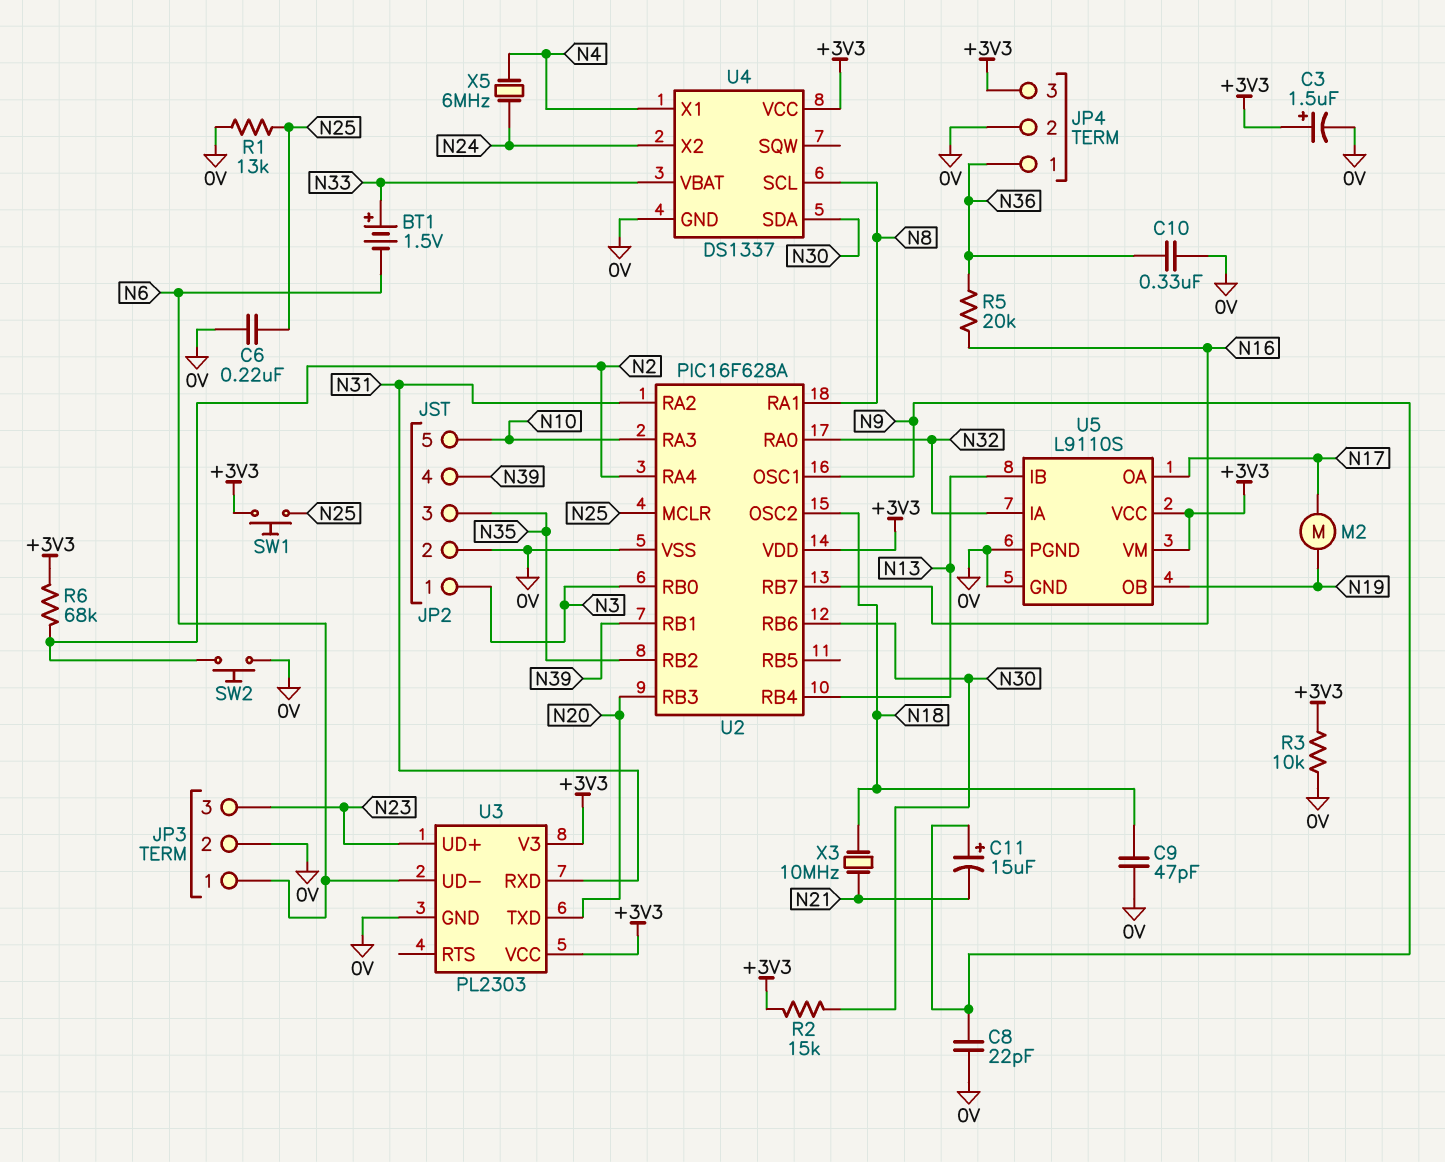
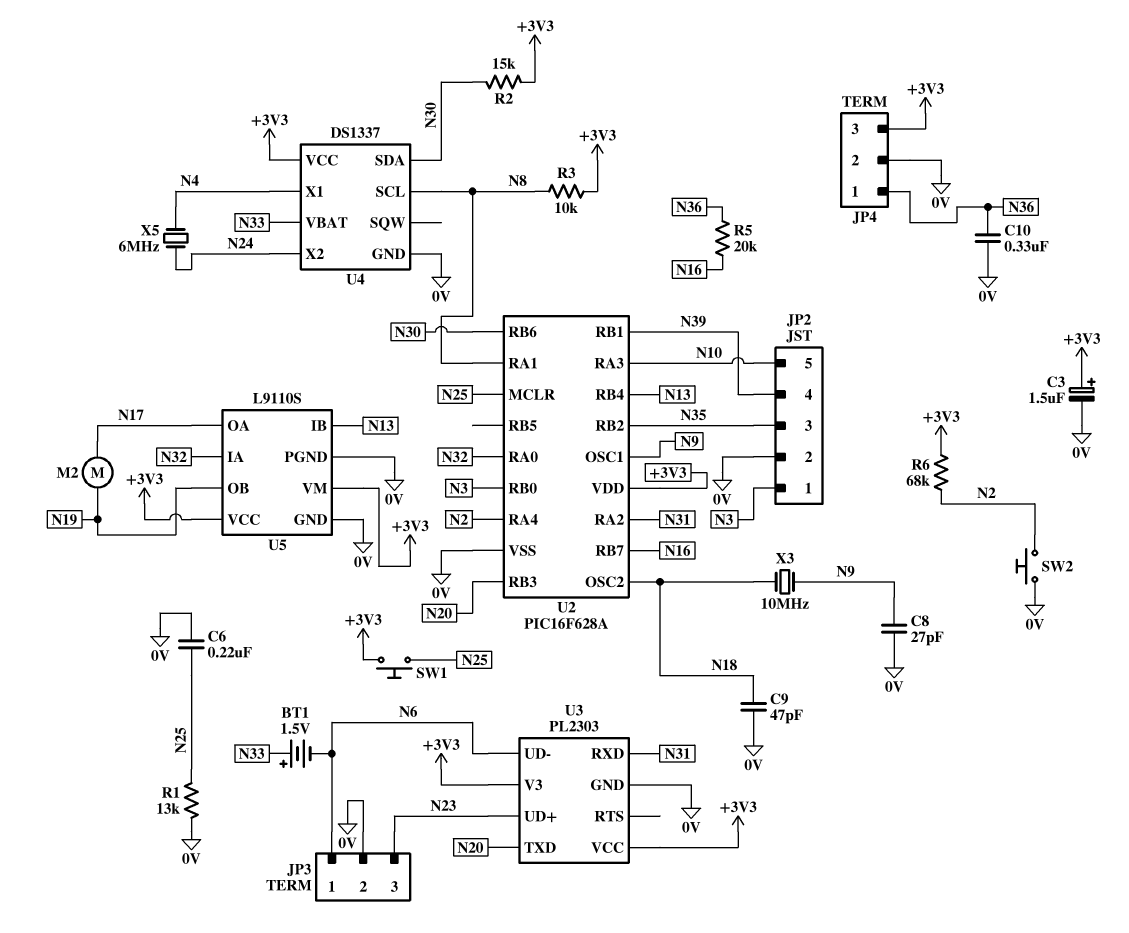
C8: 22pF (0V, N9) -> 27pF (0V, N9)
C11: 15uF (plus N9, minus N21) -> none
R3: 10k (+3V3, 0V) -> 10k (+3V3, N8)
X3: 10MHz (N18, N21) -> 10MHz (N9, N18)

